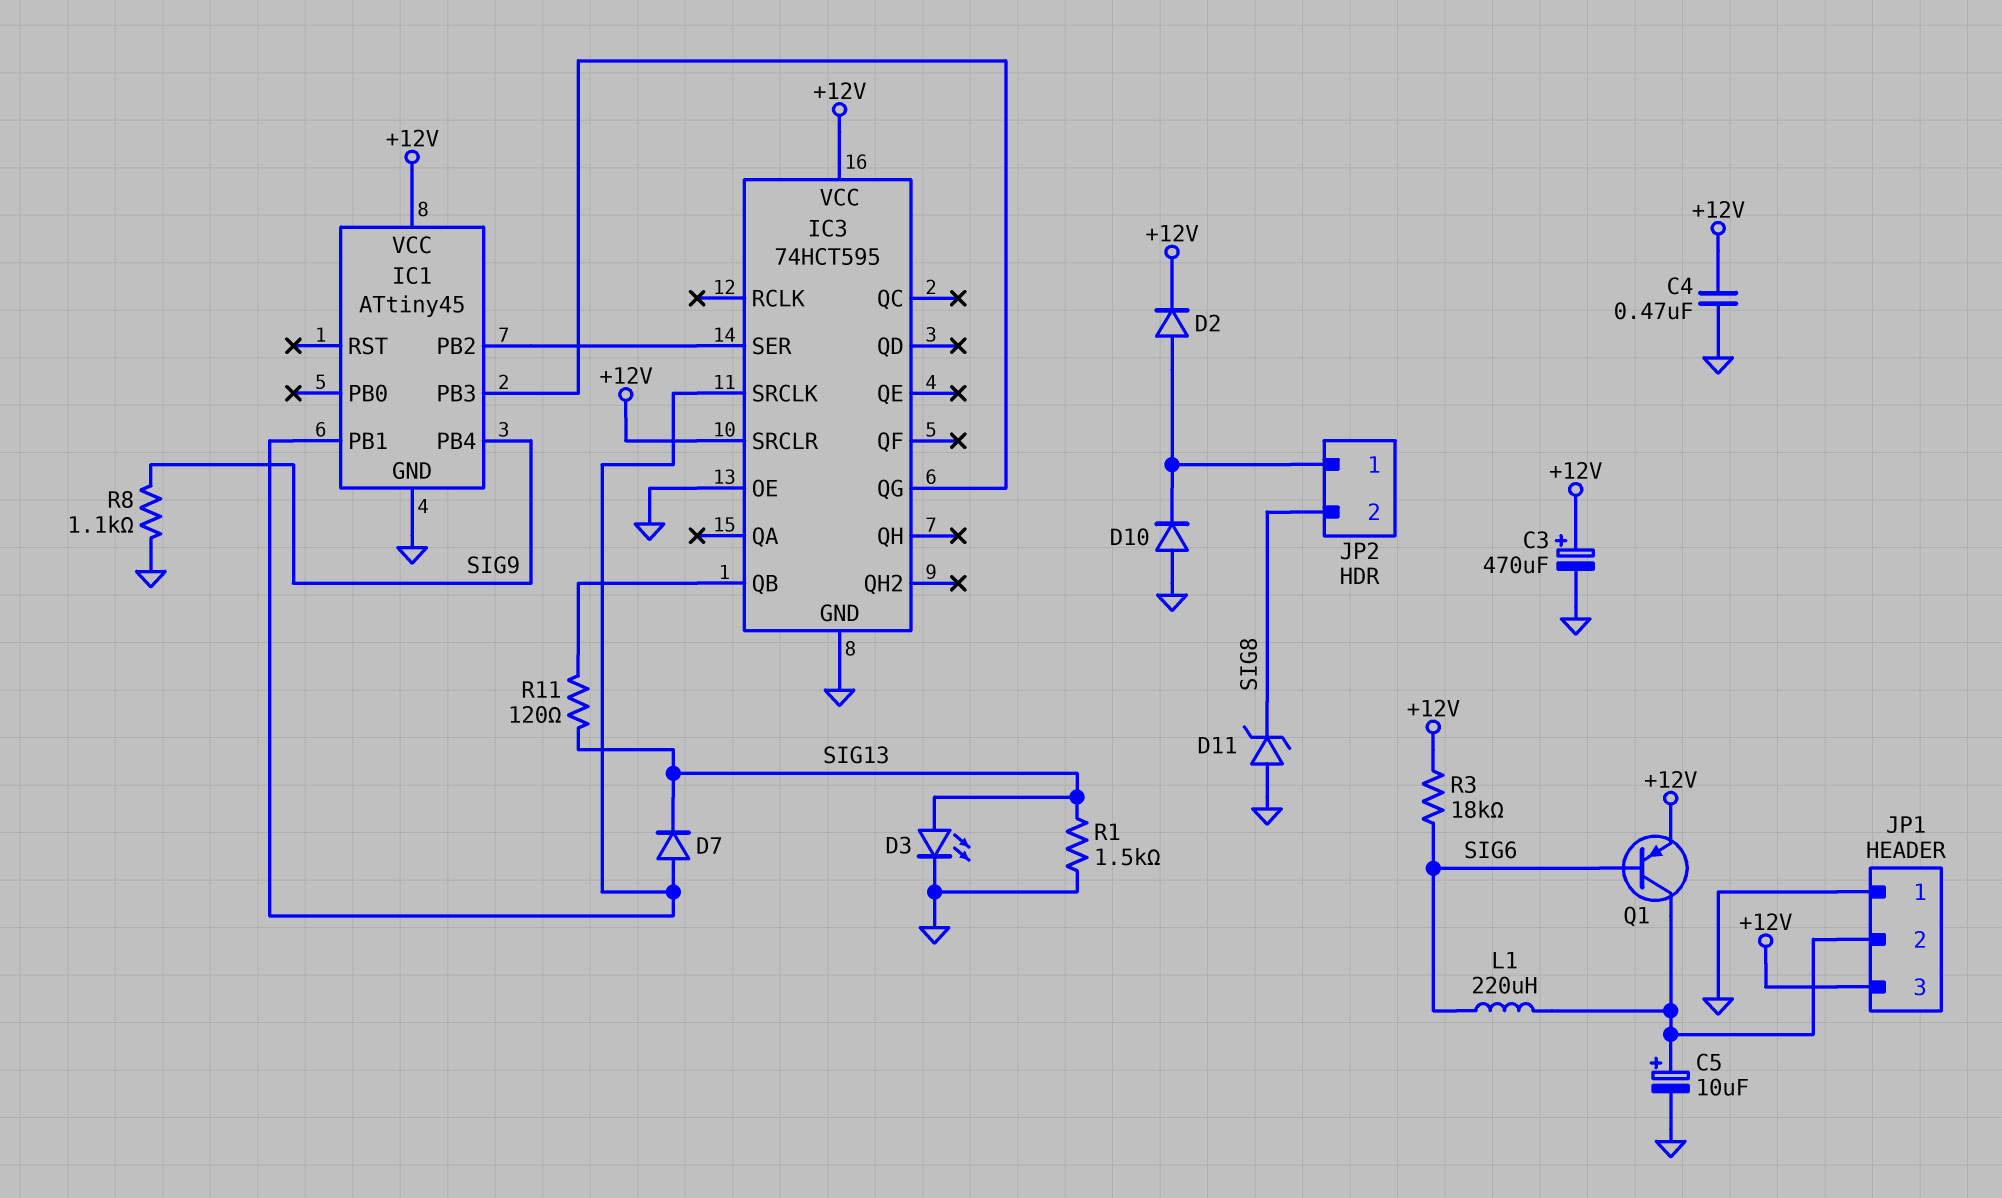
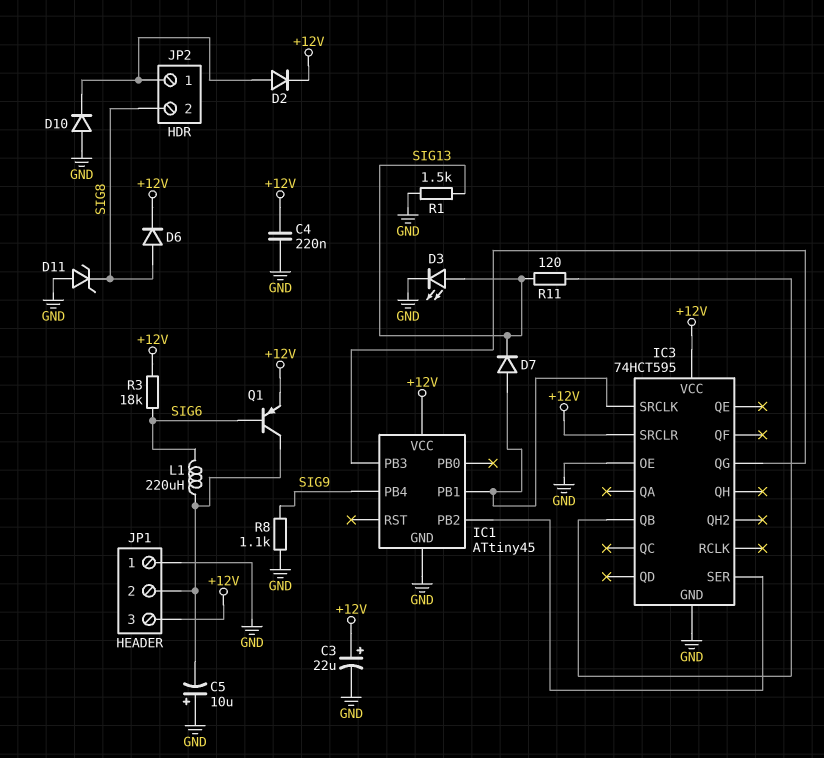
C3: 470uF (plus +12V, minus GND) -> 22uF (plus +12V, minus GND)
C4: 470nF (+12V, GND) -> 220nF (+12V, GND)
C5: 10uF (plus JP1/2, minus GND) -> 10uF (plus GND, minus JP1/2)
D6: none -> diode (A SIG8, K +12V)

